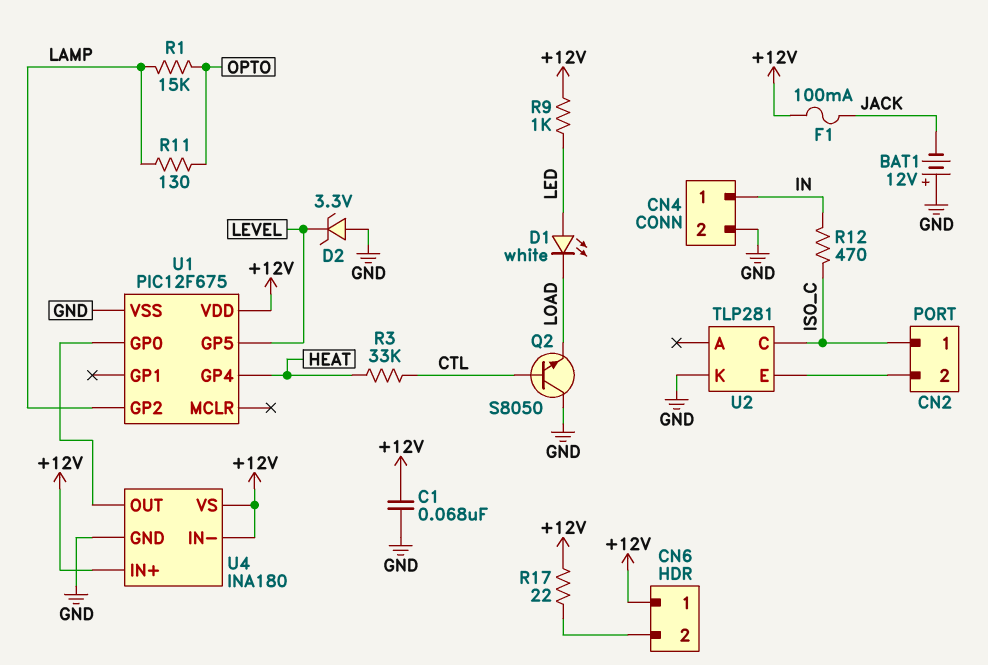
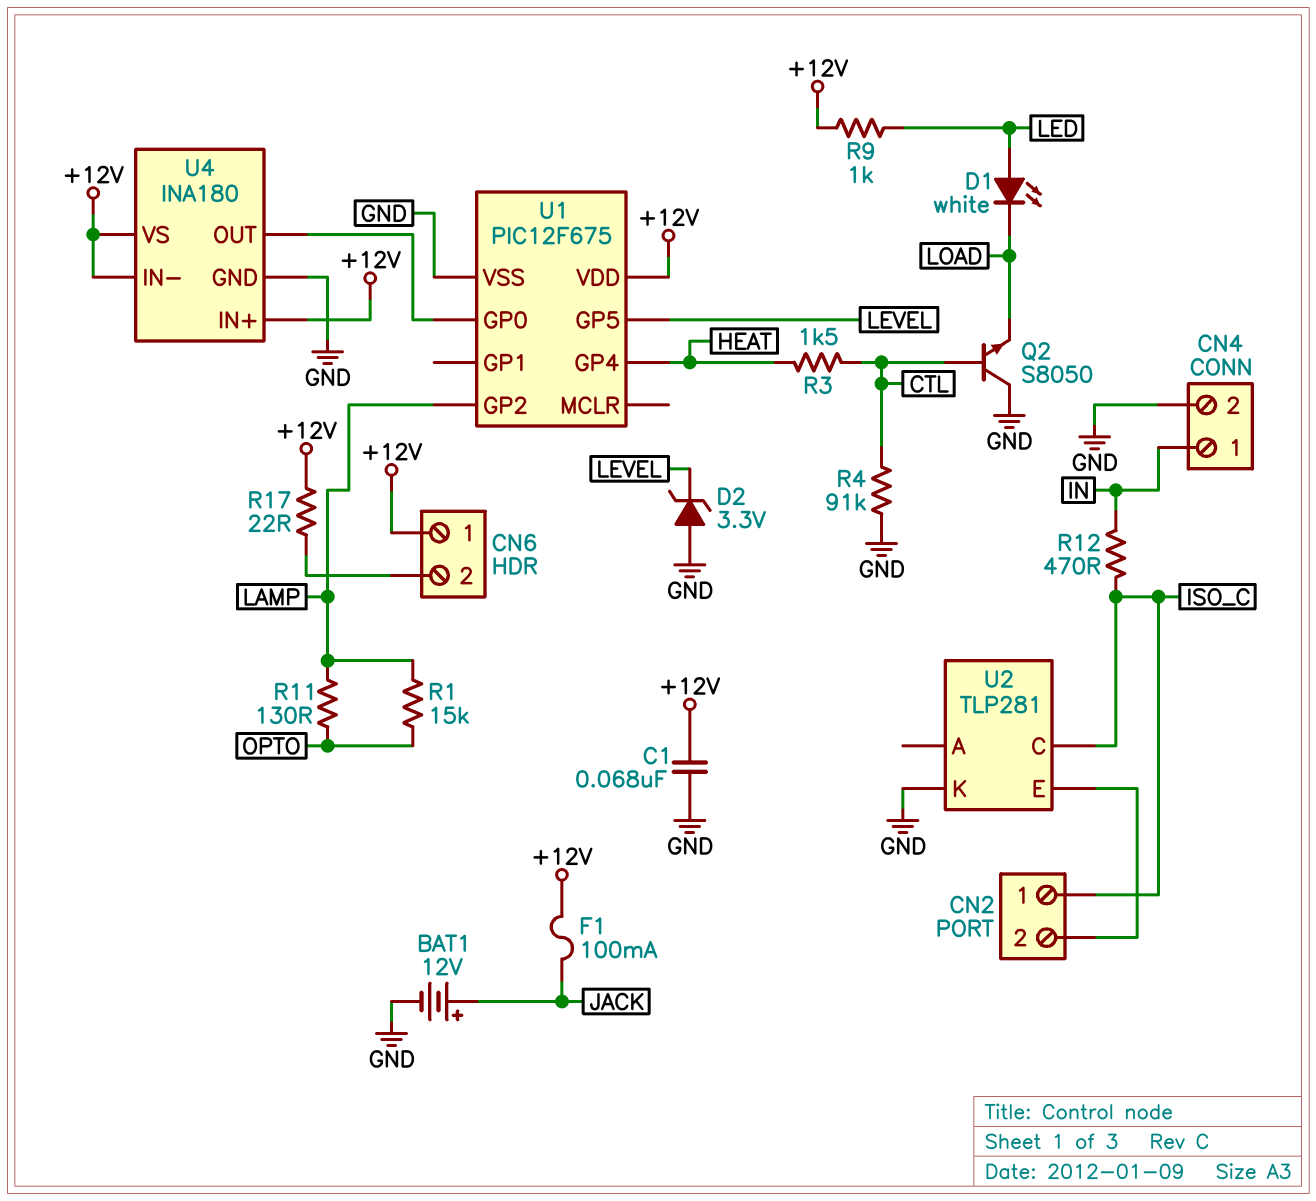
BAT1: 12V (plus GND, minus JACK) -> 12V (plus JACK, minus GND)
R3: 33k (CTL, HEAT) -> 1.5k (CTL, HEAT)
R4: none -> 91k (CTL, GND)

